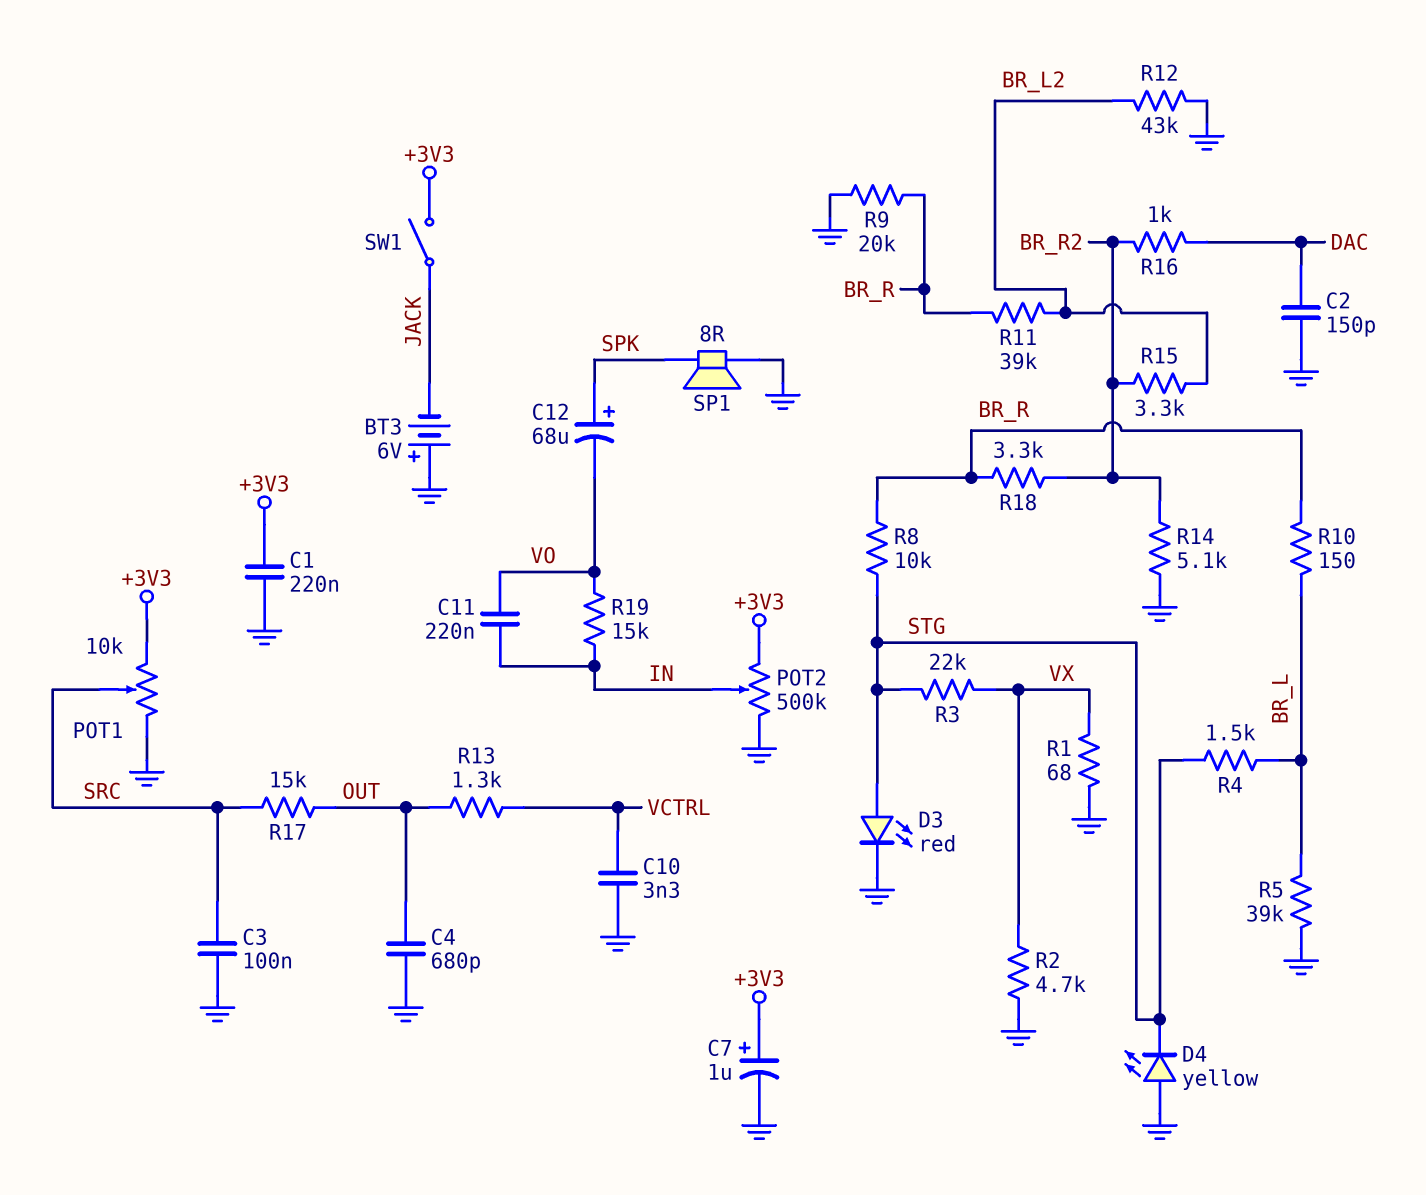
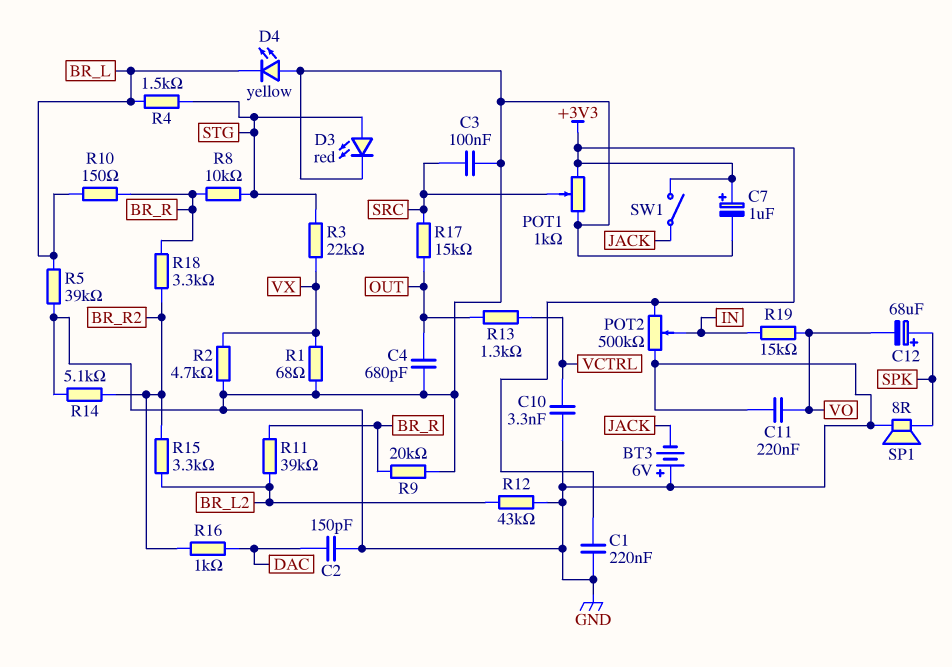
C11: 220nF (IN, VO) -> 220nF (GND, VO)
D4: LED yellow (A GND, K STG) -> LED yellow (A GND, K BR_L)
POT1: 10k (+3V3, GND, wiper SRC) -> 1k (+3V3, GND, wiper SRC)

